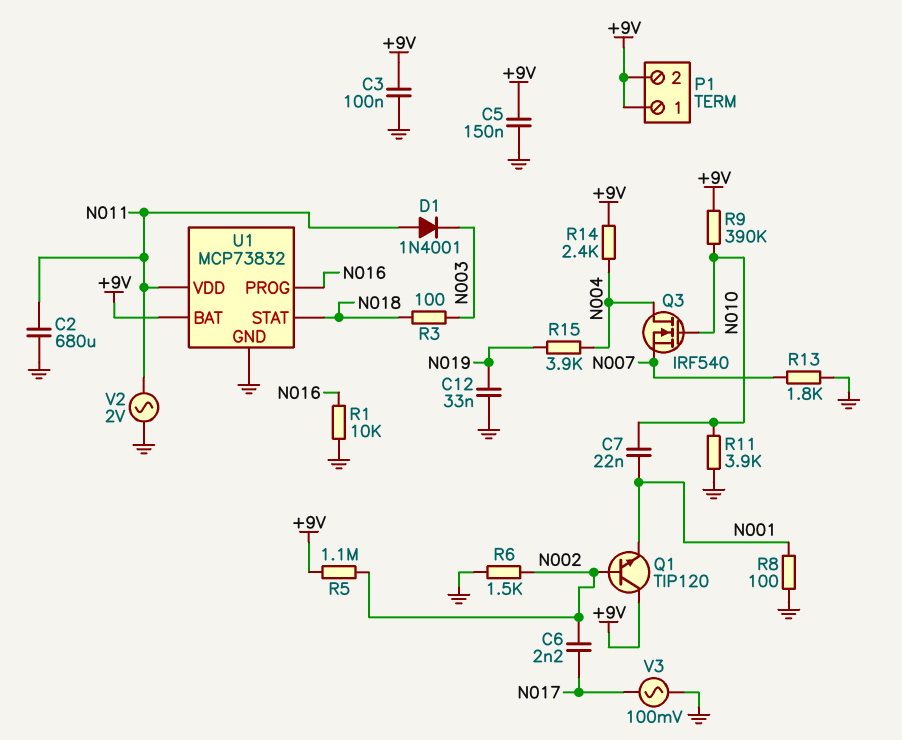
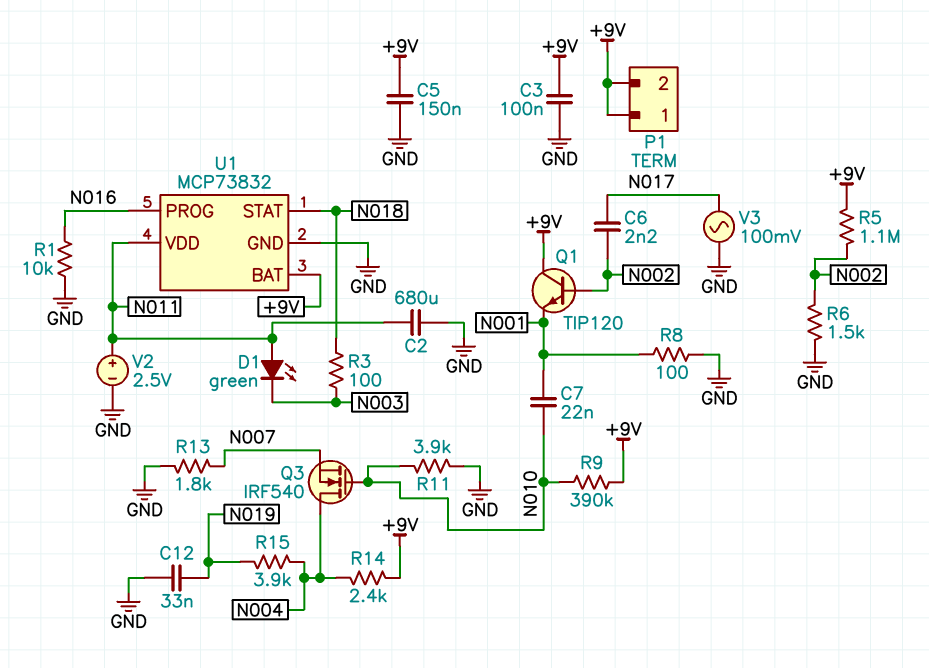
D1: diode 1N4001 (A N011, K N003) -> LED green (A N011, K N003)
V2: AC 2V (GND, N011) -> 2.5V (plus N011, minus GND)

